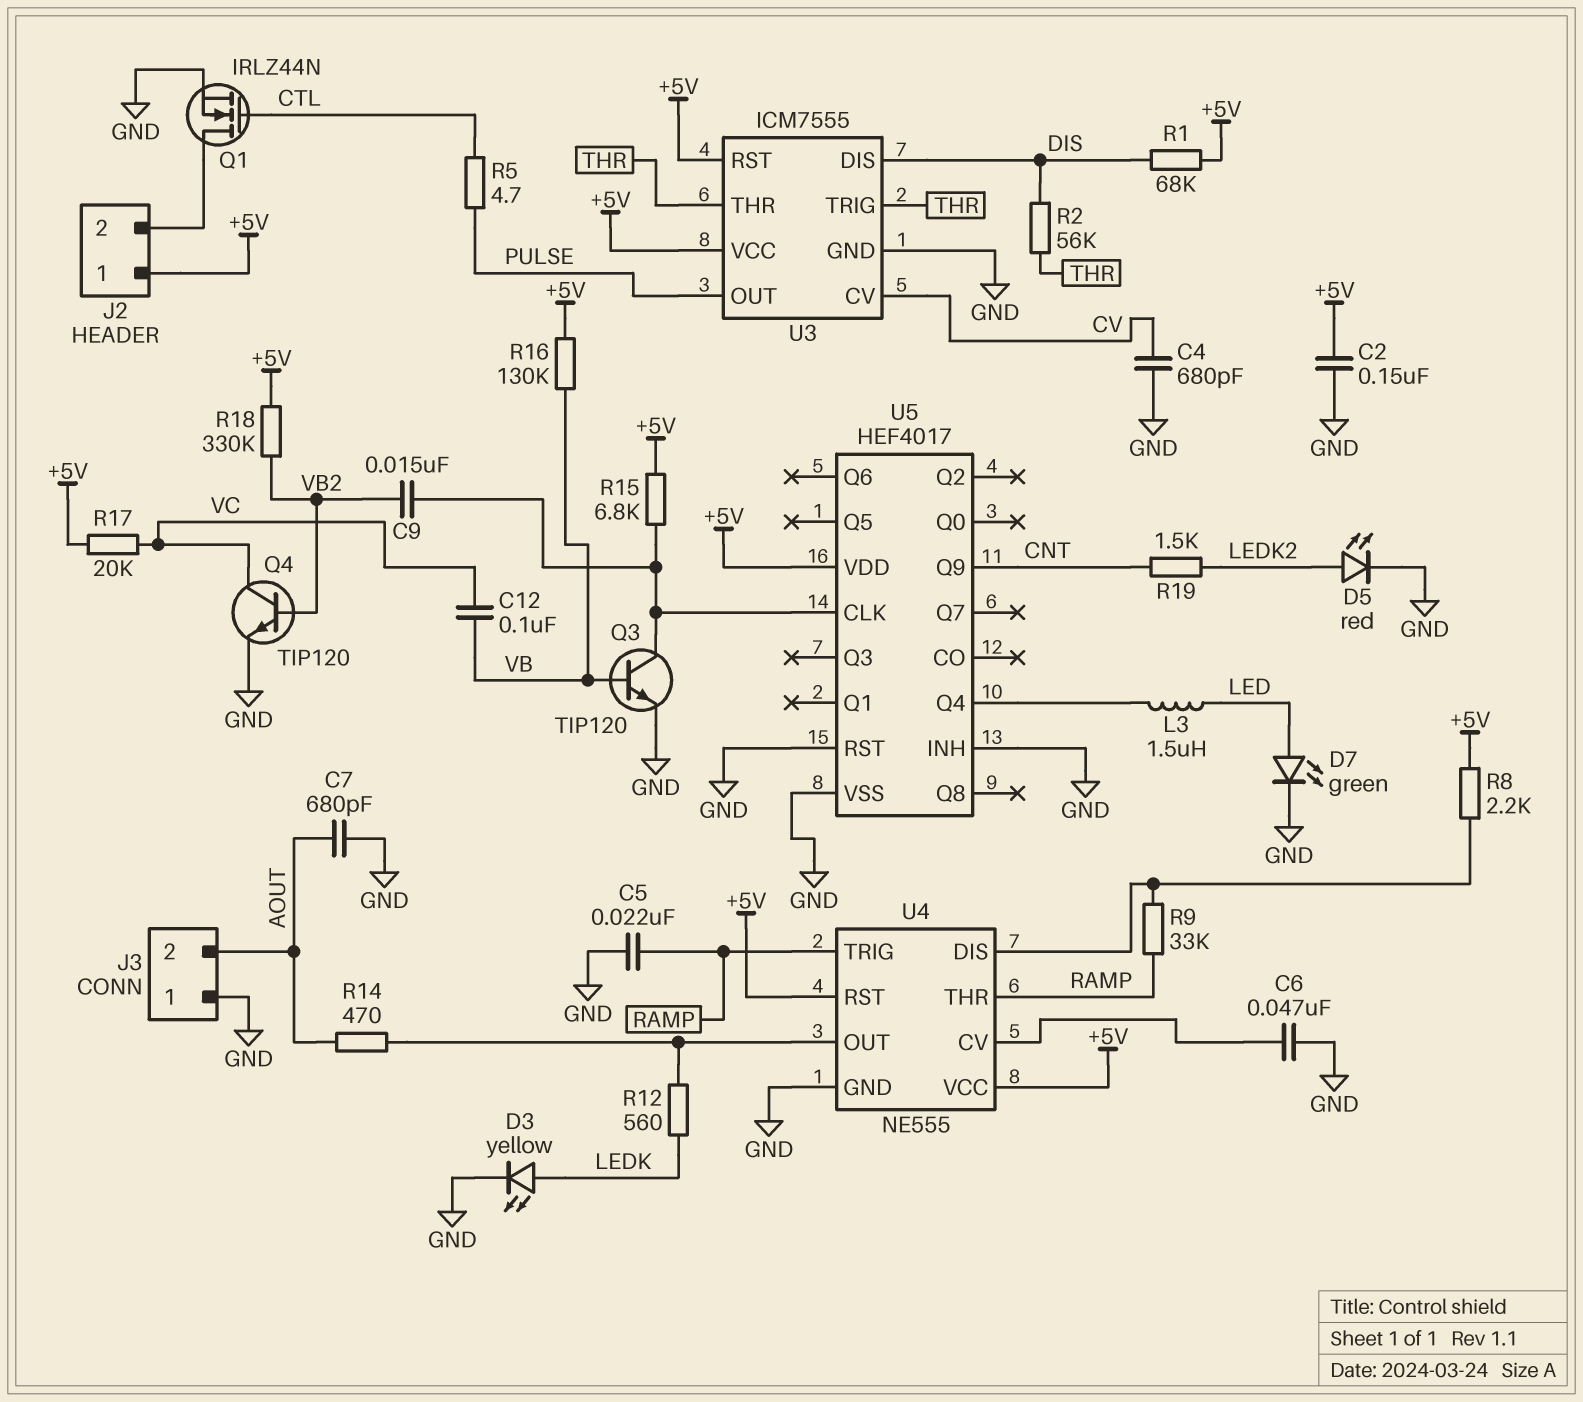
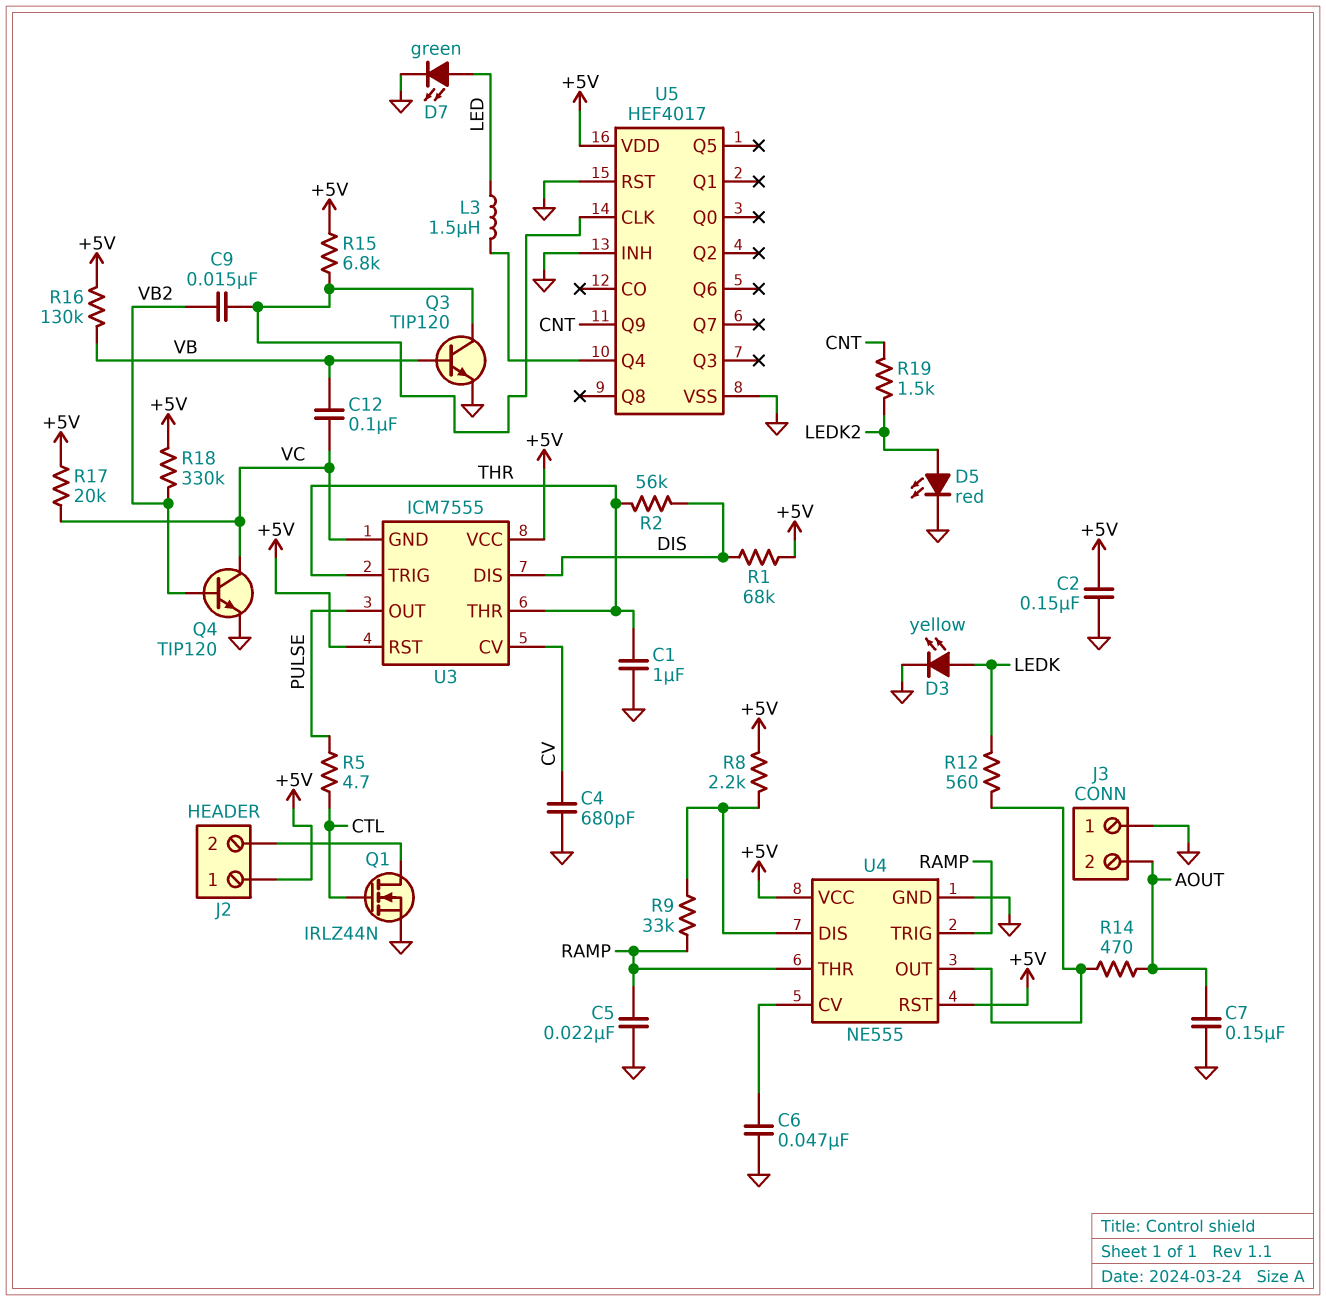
C1: none -> 1uF (GND, THR)
C7: 680pF (AOUT, GND) -> 150nF (AOUT, GND)
U3 pin GND: GND -> VC

